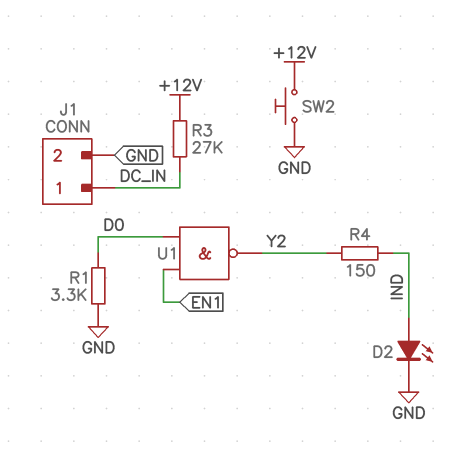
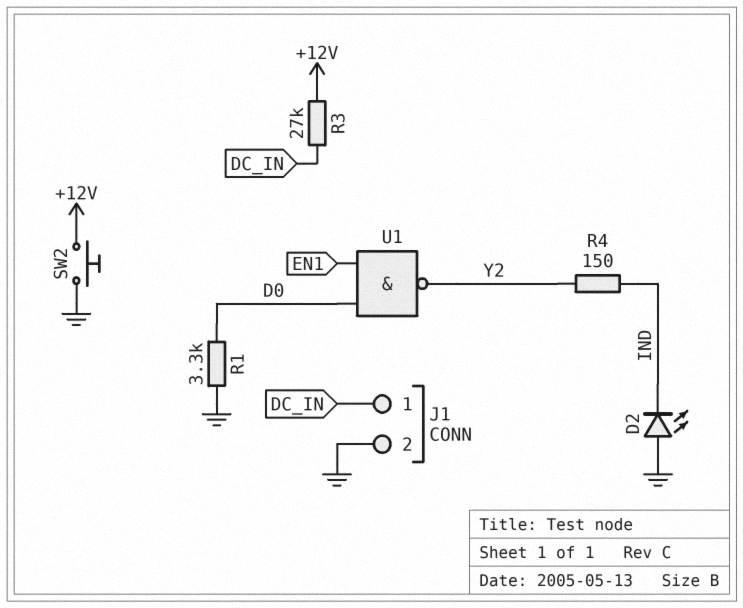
D2: LED (A IND, K GND) -> LED (A GND, K IND)

